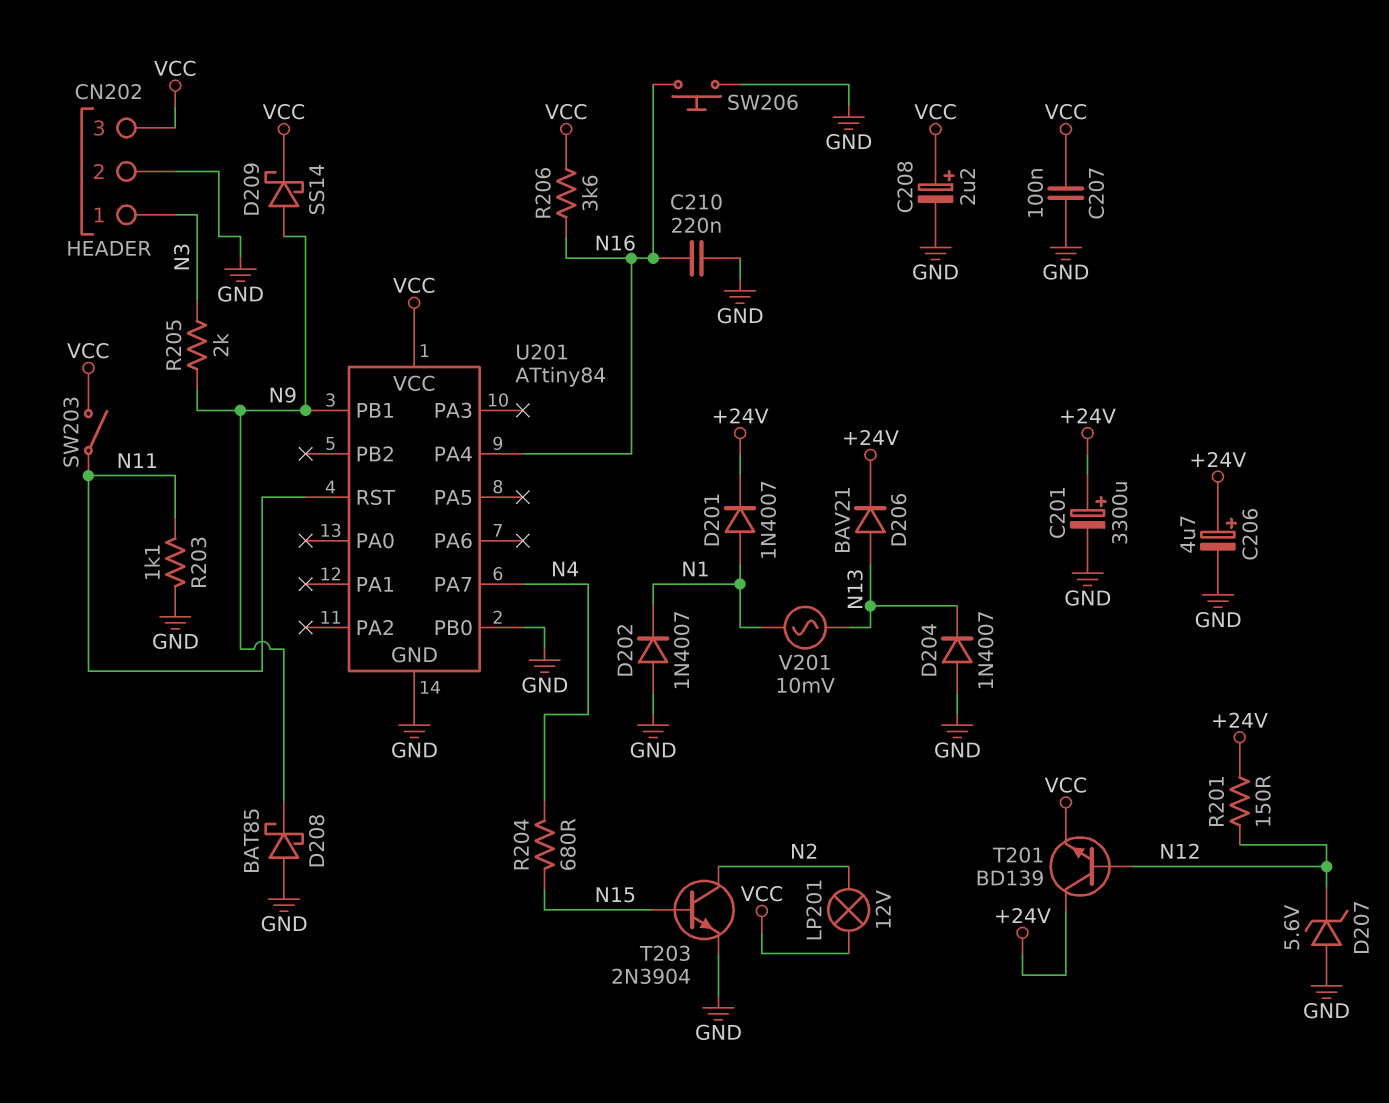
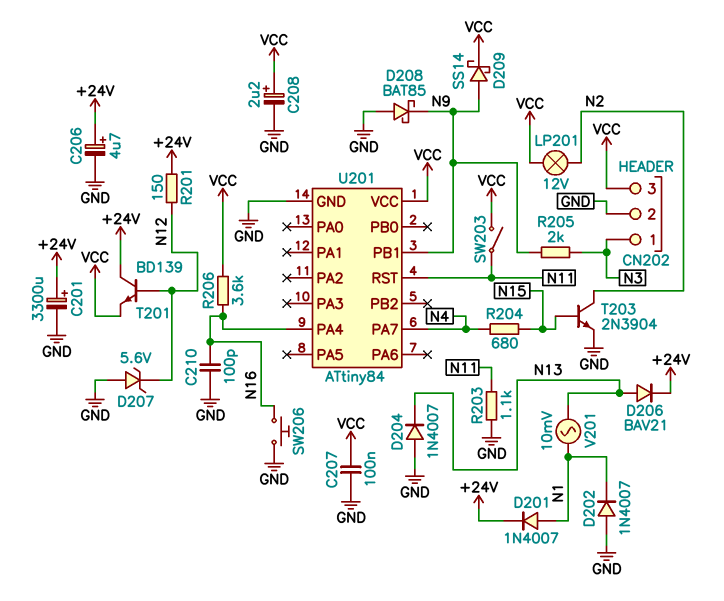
C210: 220nF (GND, N16) -> 100pF (GND, N16)
U201 pin PB0: GND -> none

